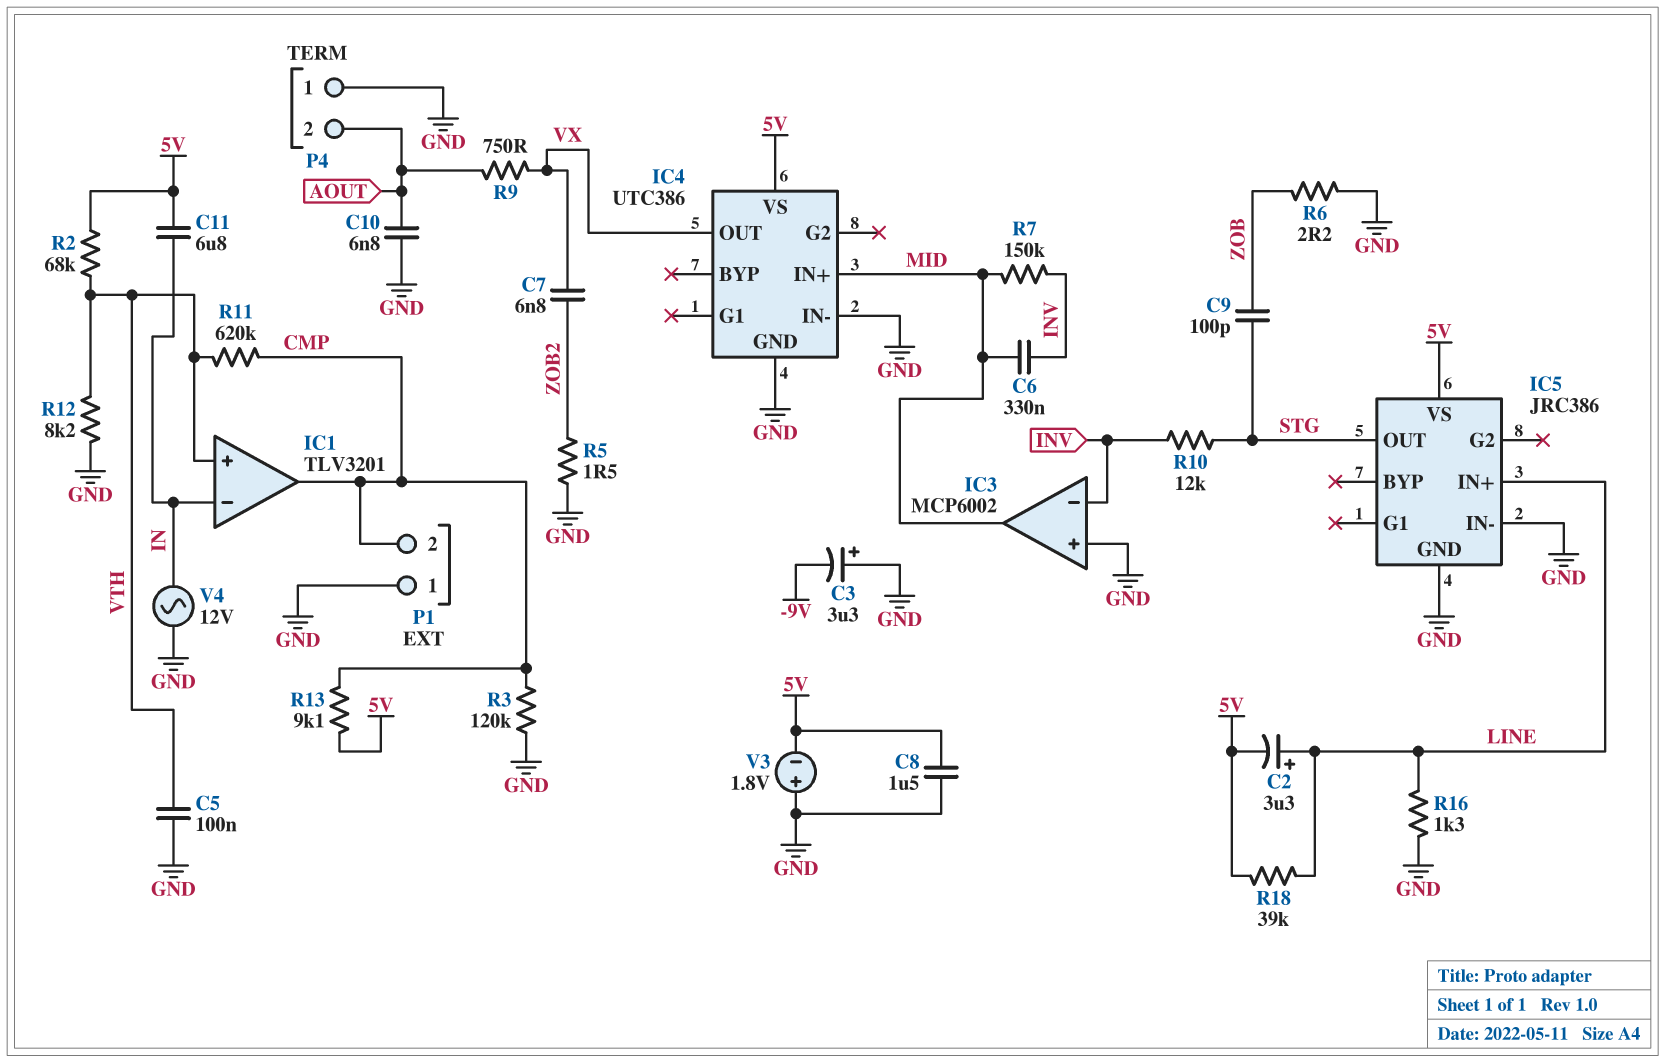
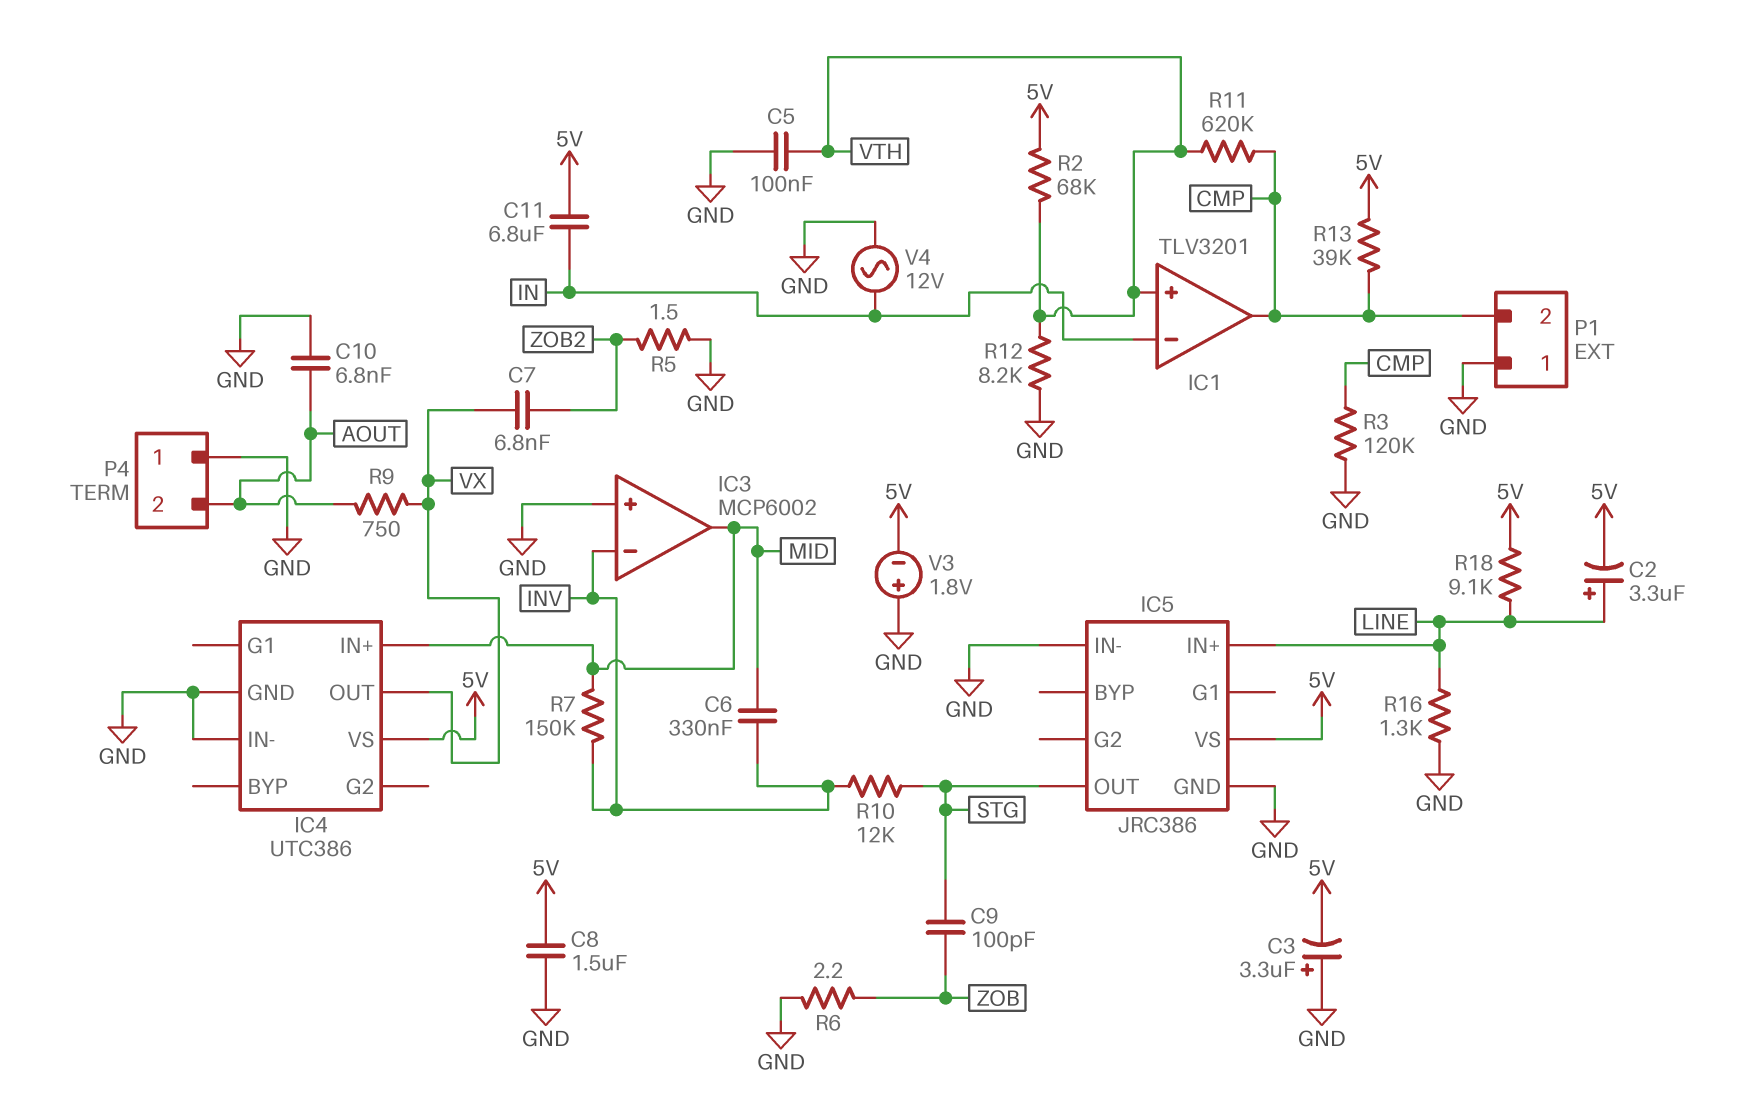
C3: 3.3uF (plus GND, minus -9V) -> 3.3uF (plus GND, minus 5V)
R13: 9.1k (5V, CMP) -> 39k (5V, CMP)
R18: 39k (5V, LINE) -> 9.1k (5V, LINE)

